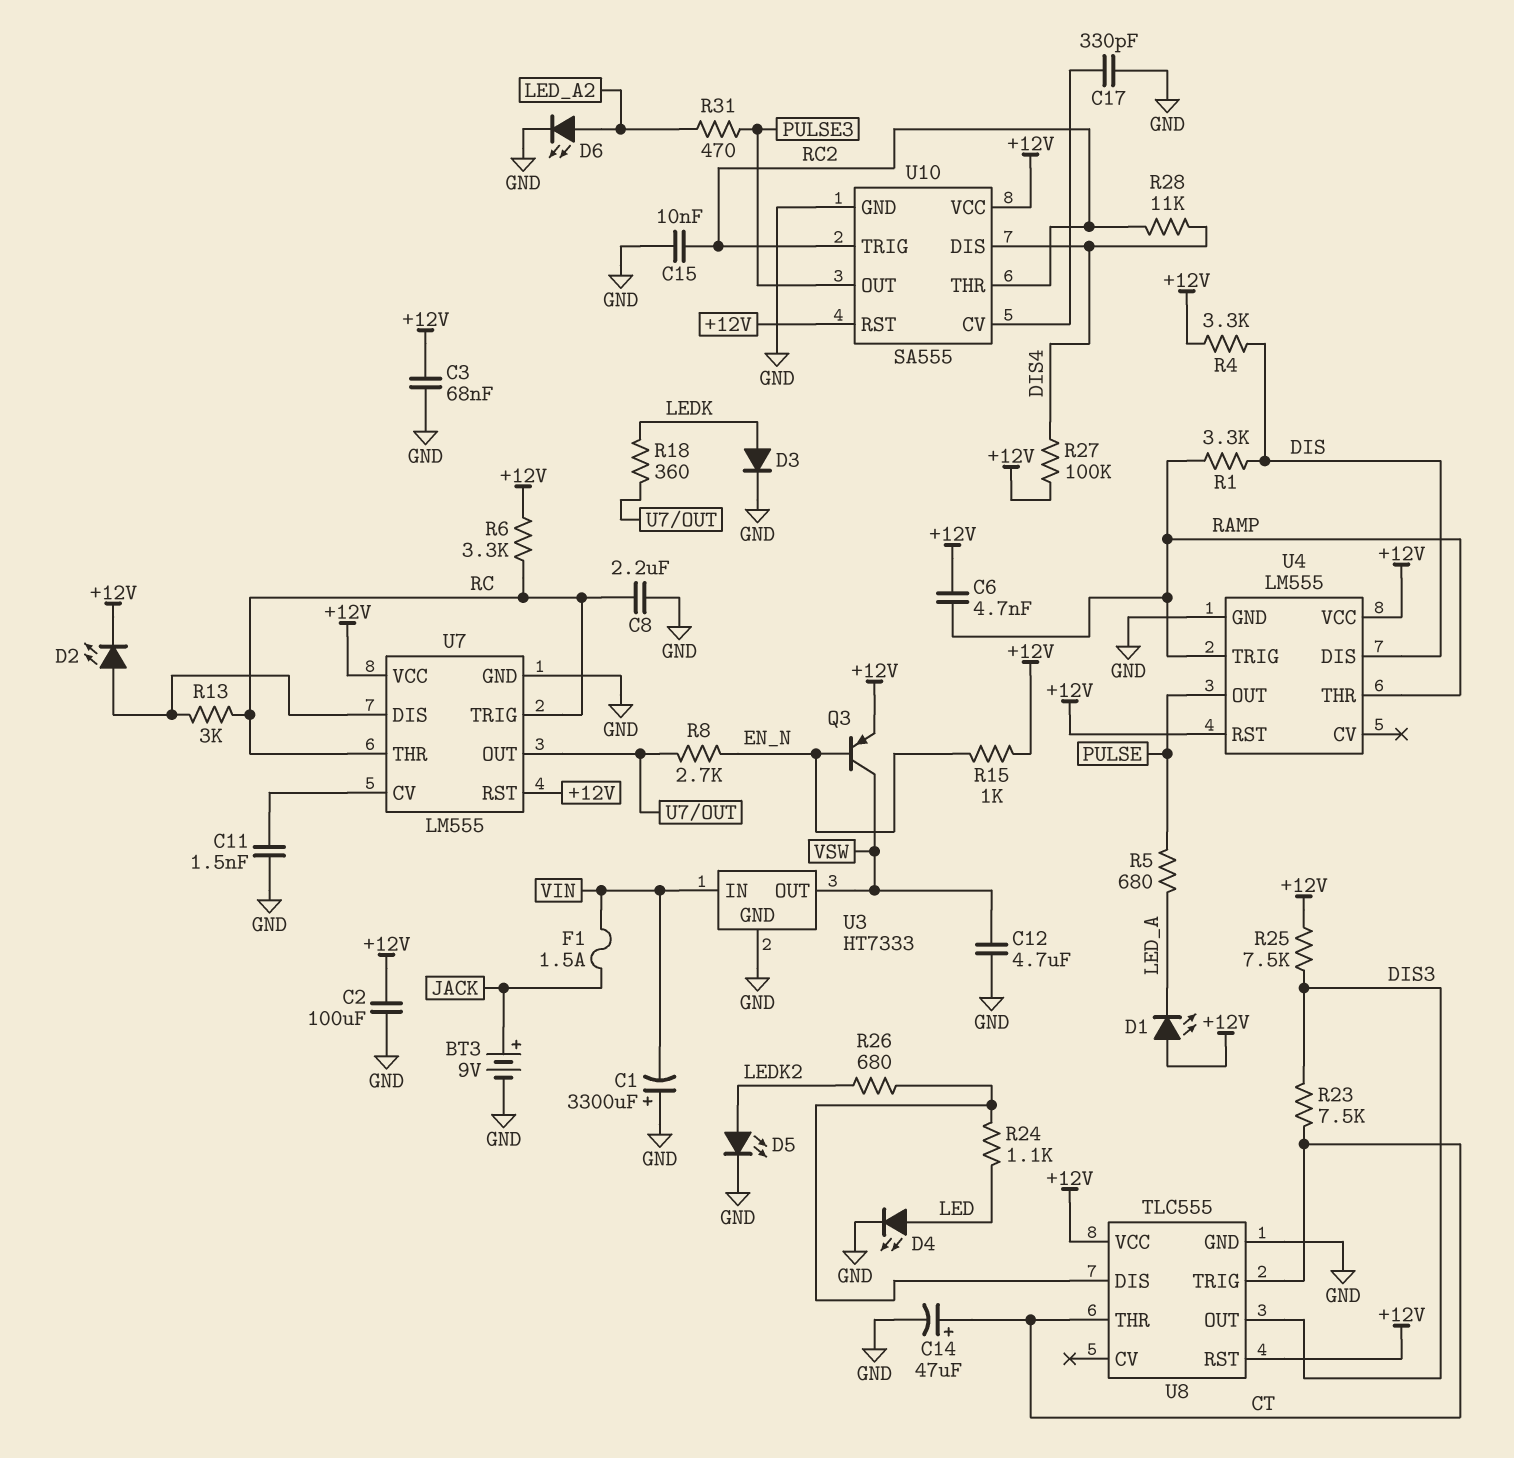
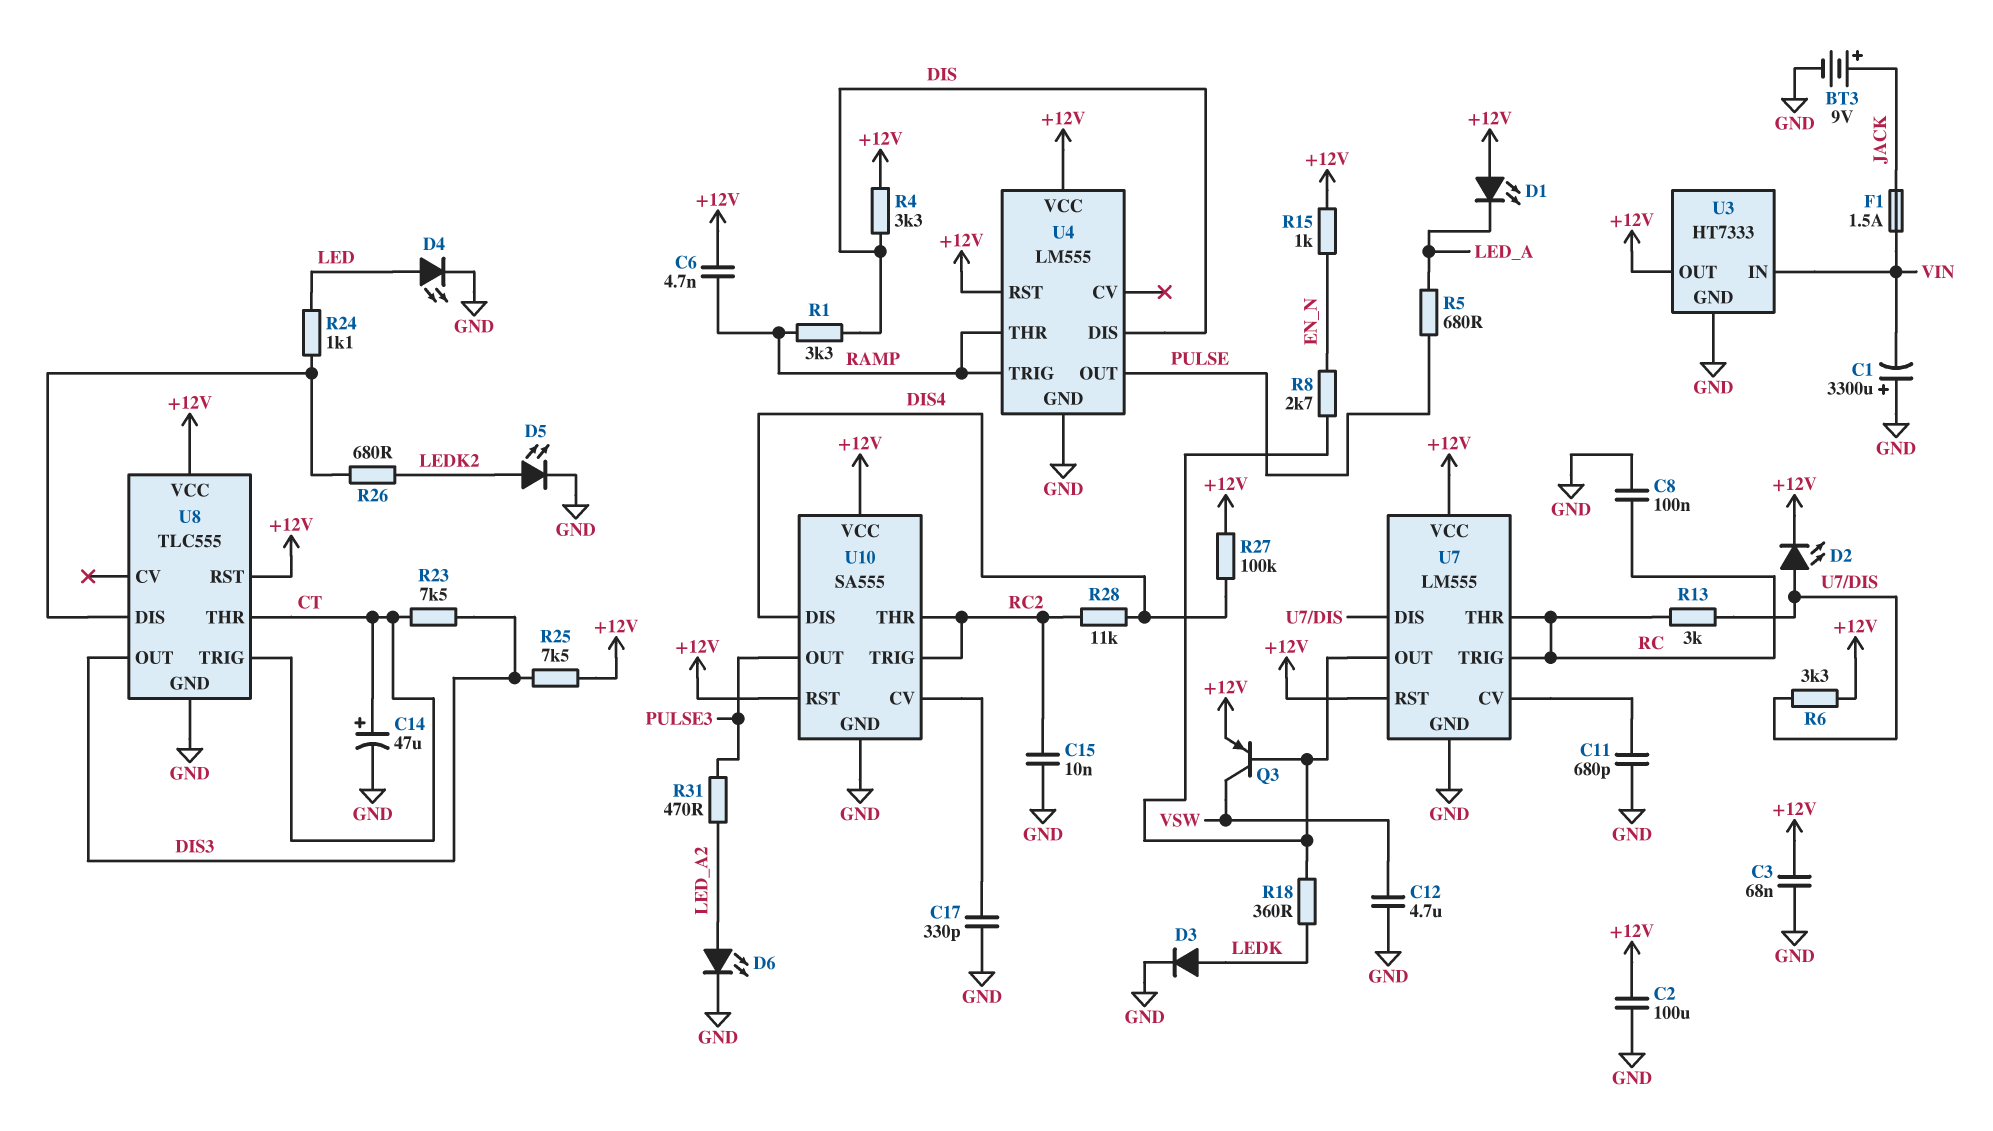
C8: 2.2uF (GND, RC) -> 100nF (GND, RC)
C11: 1.5nF (GND, U7/CV) -> 680pF (GND, U7/CV)
Q3: PNP (B EN_N, C VSW, E +12V) -> PNP (B U7/OUT, C VSW, E +12V)
R6: 3.3k (+12V, RC) -> 3.3k (+12V, U7/DIS)
U3 pin OUT: VSW -> +12V

